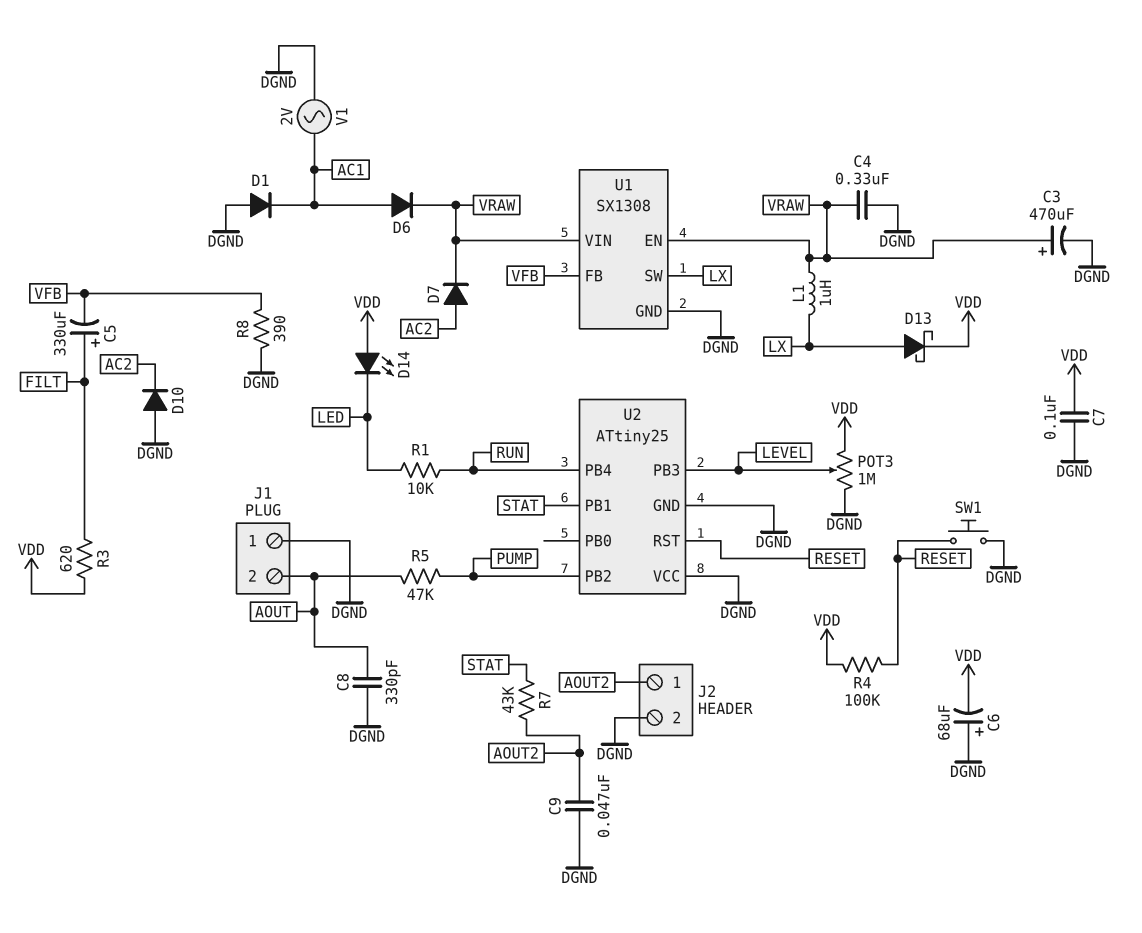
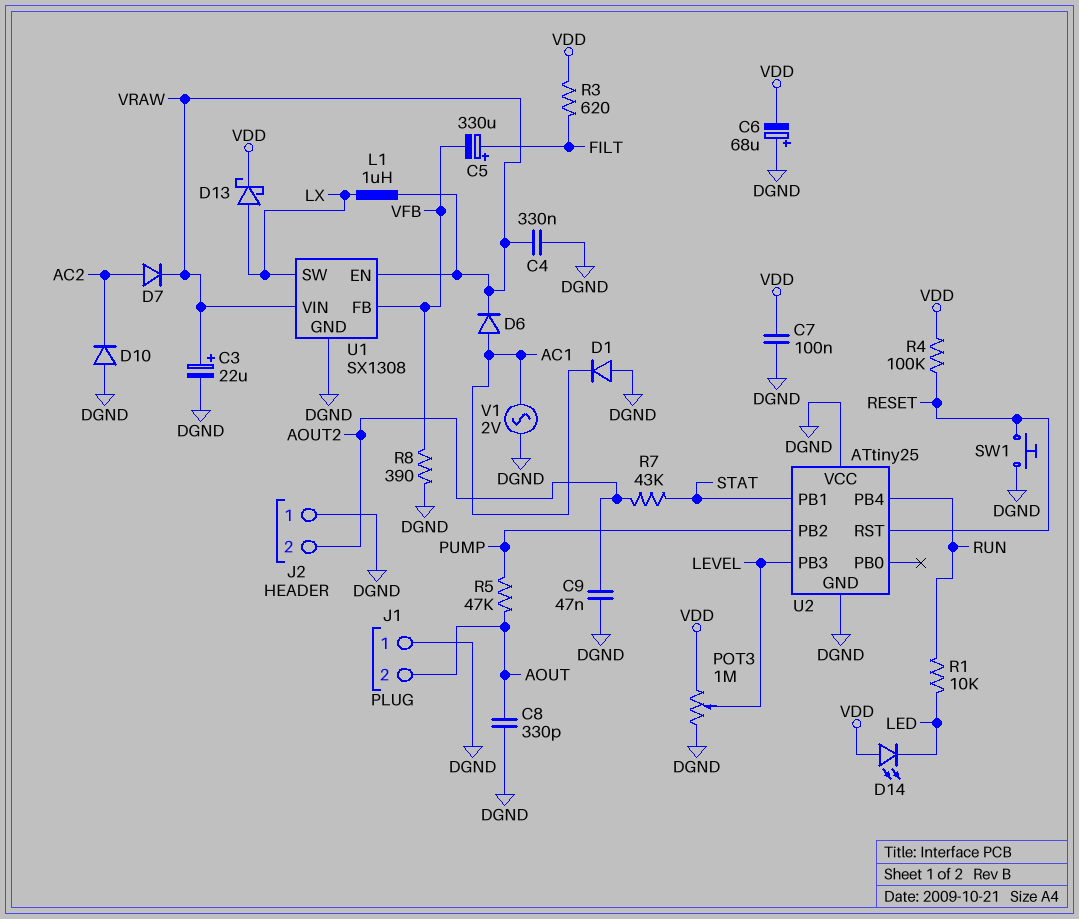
C3: 470uF (plus VRAW, minus DGND) -> 22uF (plus VRAW, minus DGND)
J2 pin 1: AOUT2 -> DGND
J2 pin 2: DGND -> AOUT2

